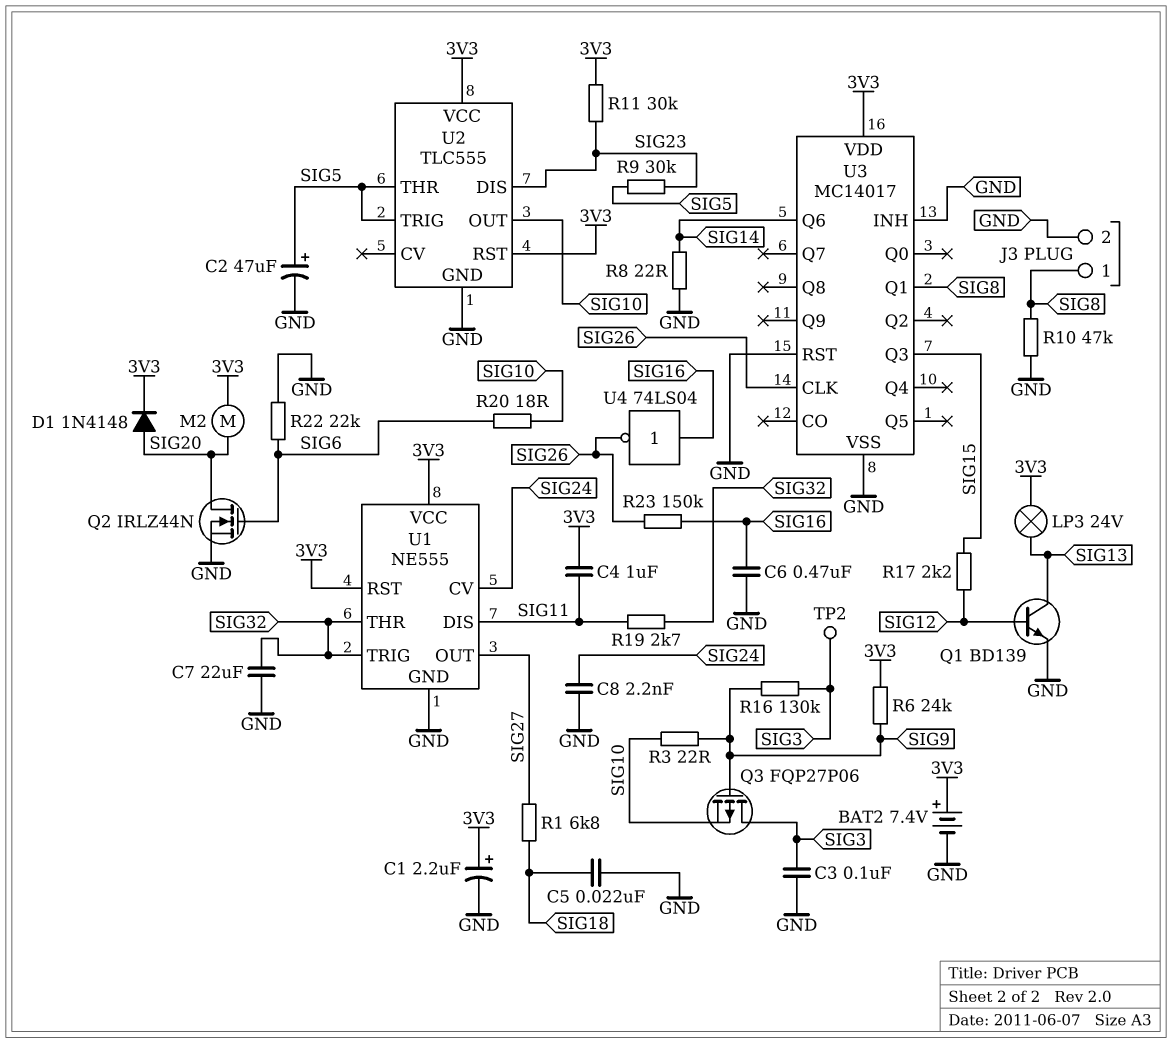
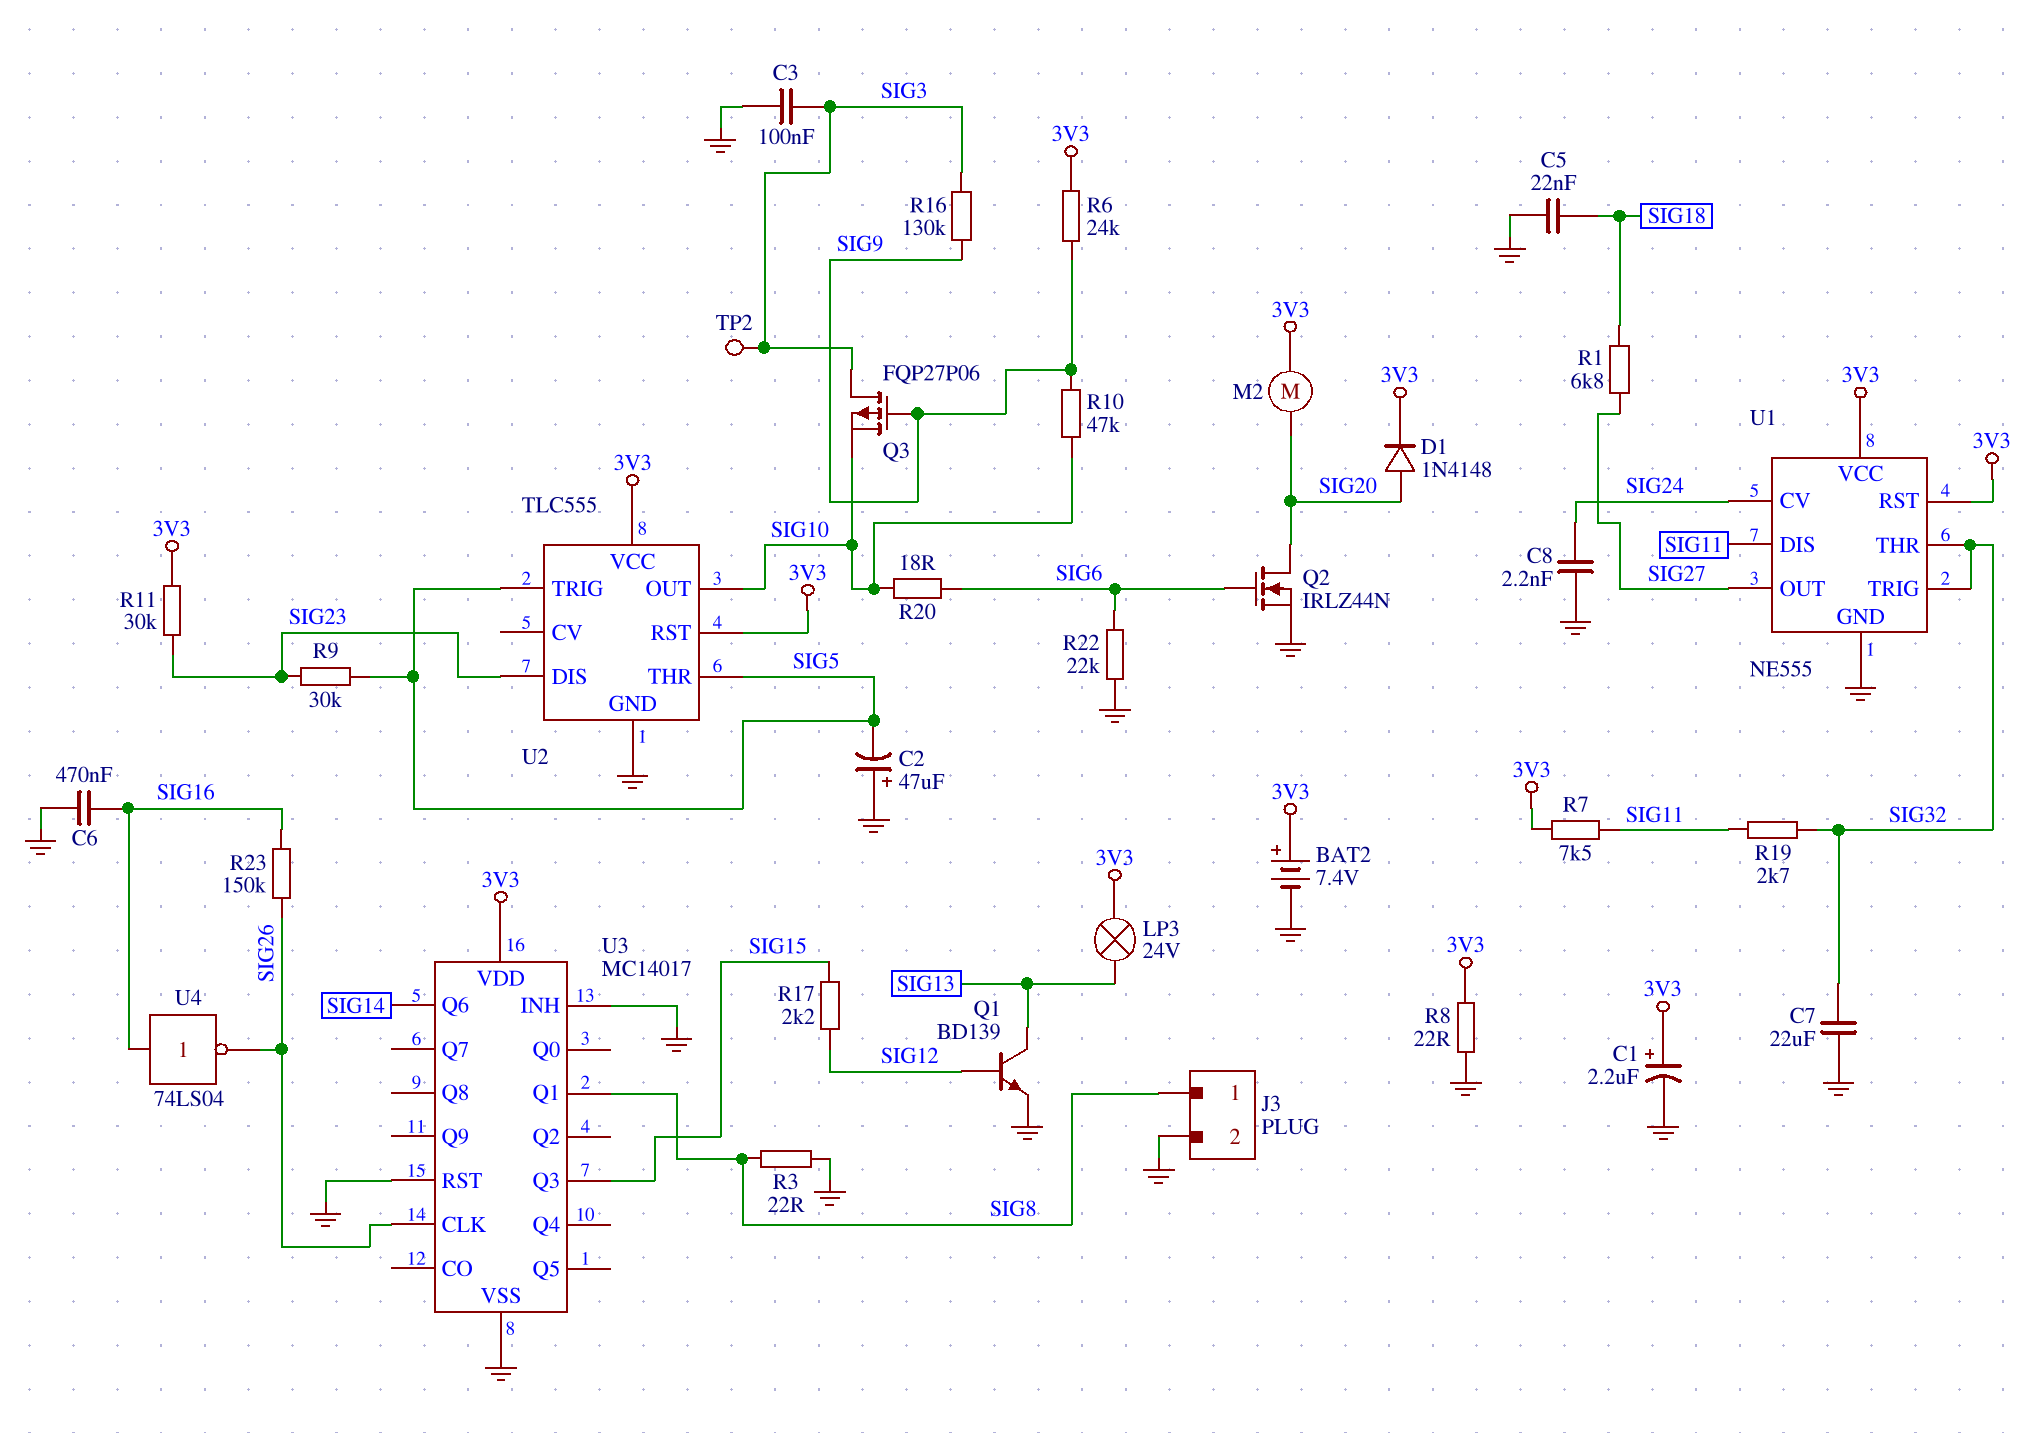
C2: 47uF (plus SIG5, minus GND) -> 47uF (plus GND, minus SIG5)
C4: 1uF (3V3, SIG11) -> none
R3: 22 (SIG9, SIG10) -> 22 (GND, SIG8)
R7: none -> 7.5k (3V3, SIG11)
R8: 22 (GND, SIG14) -> 22 (3V3, GND)
R10: 47k (GND, SIG8) -> 47k (SIG9, SIG10)

